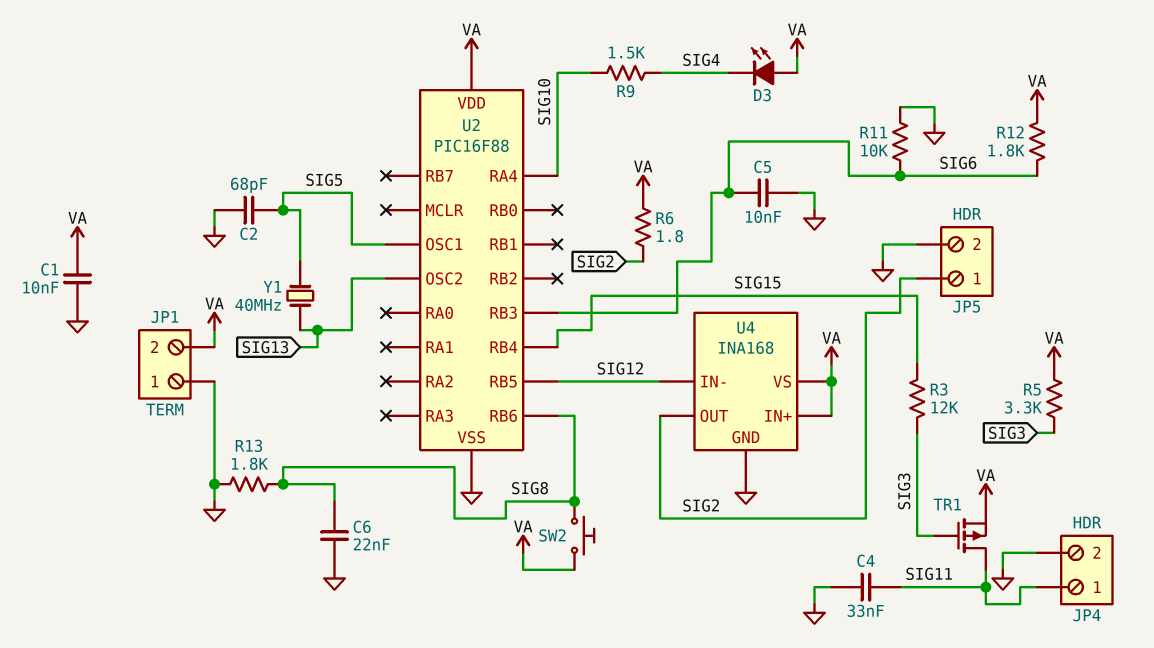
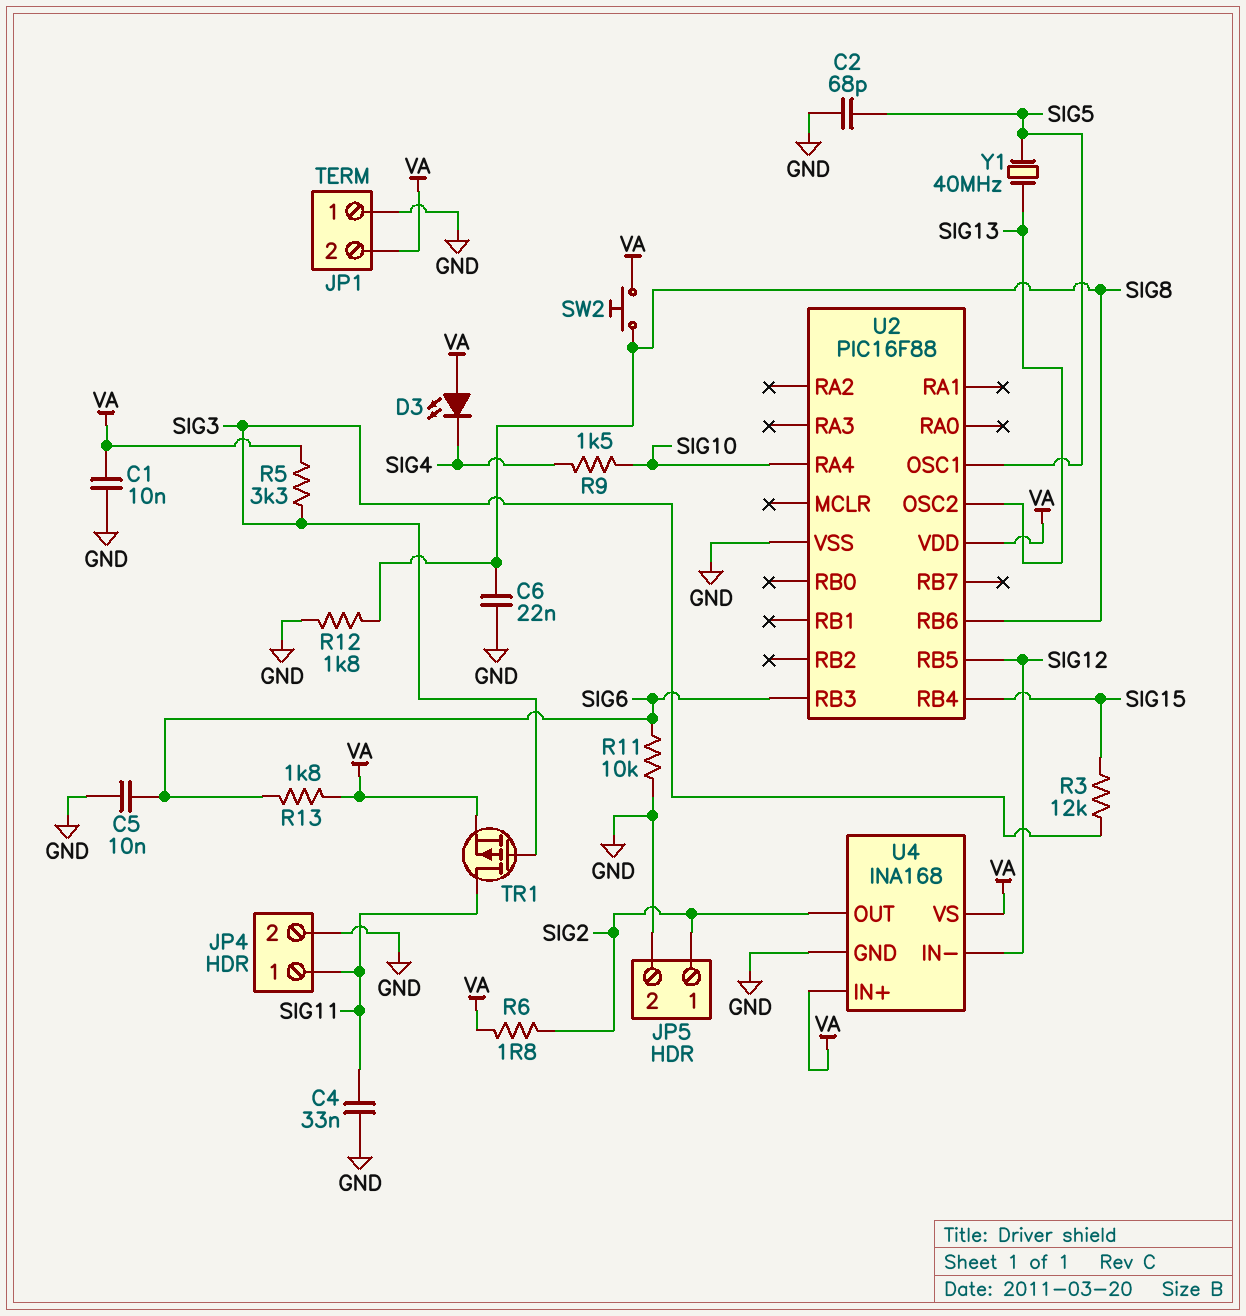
R12: 1.8k (SIG6, VA) -> 1.8k (GND, SIG8)
R13: 1.8k (GND, SIG8) -> 1.8k (SIG6, VA)

